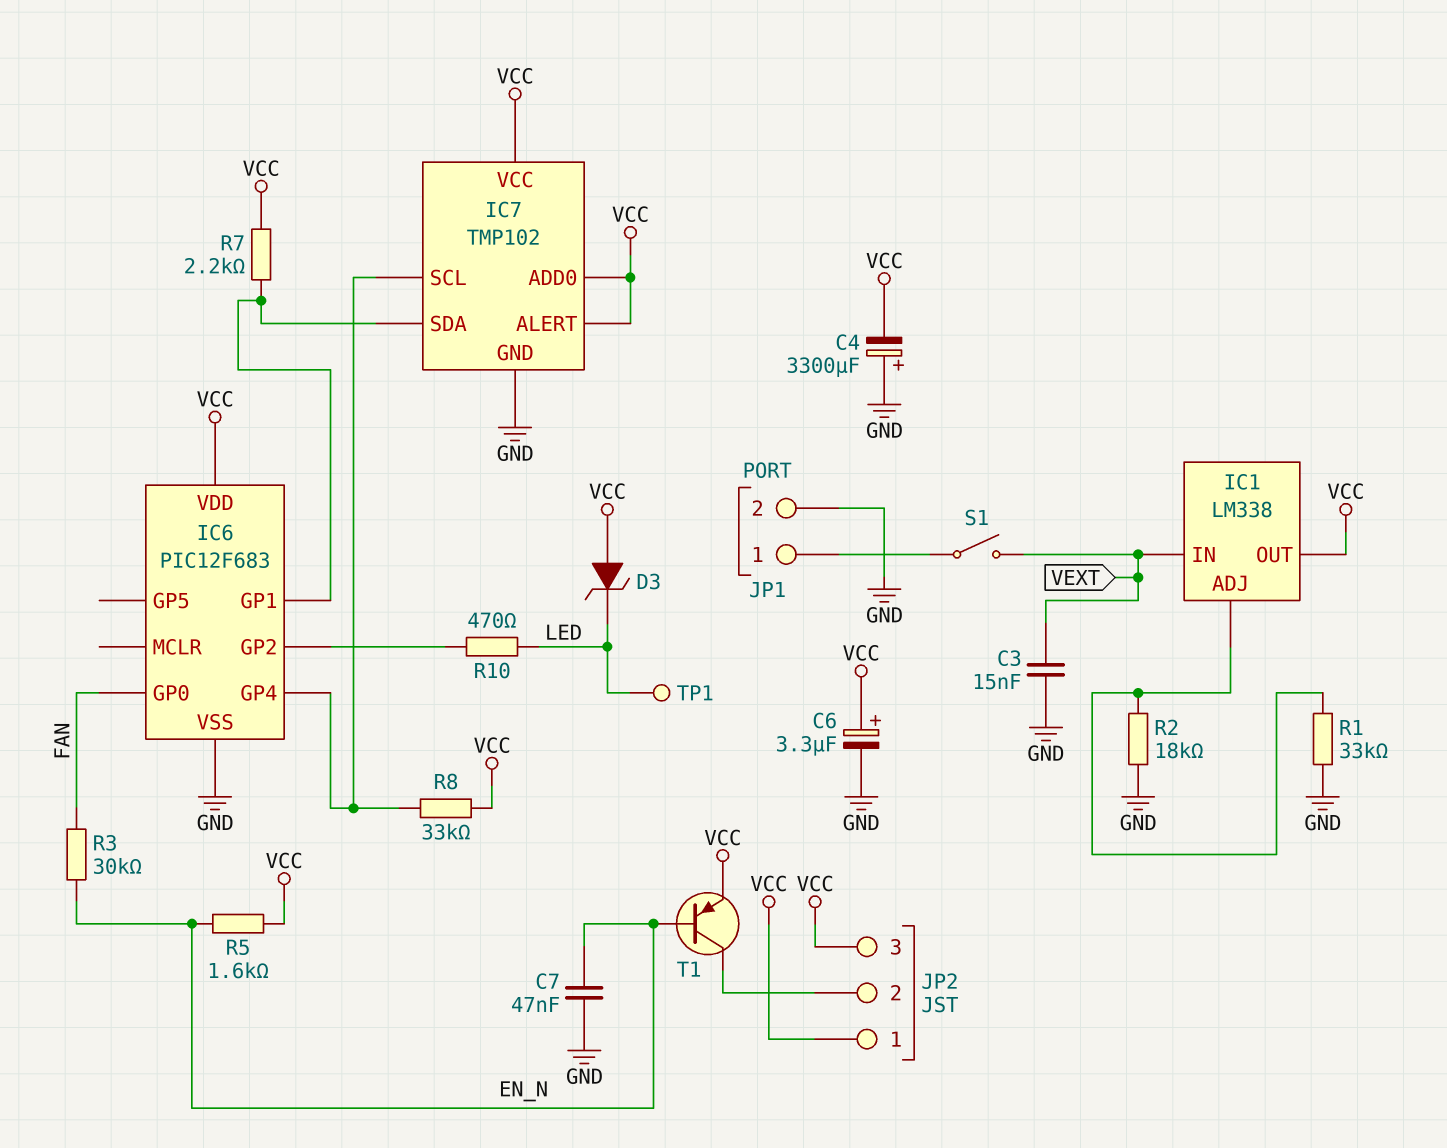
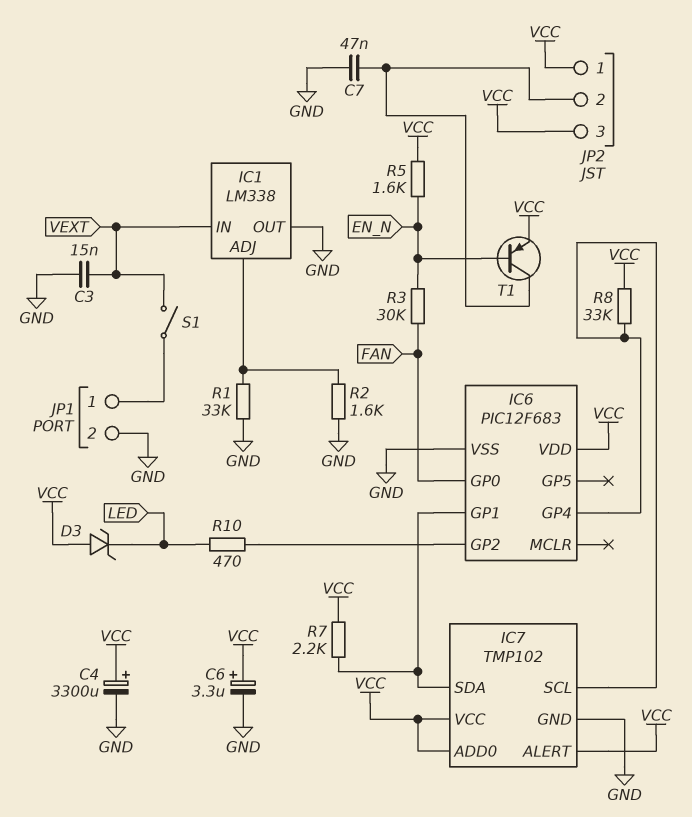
C4: 3300uF (plus GND, minus VCC) -> 3300uF (plus VCC, minus GND)
C7: 47nF (EN_N, GND) -> 47nF (GND, JP2/2)
IC1 pin OUT: VCC -> GND
R2: 18k (GND, IC1/ADJ) -> 1.6k (GND, IC1/ADJ)
TP1: test point (LED) -> none

